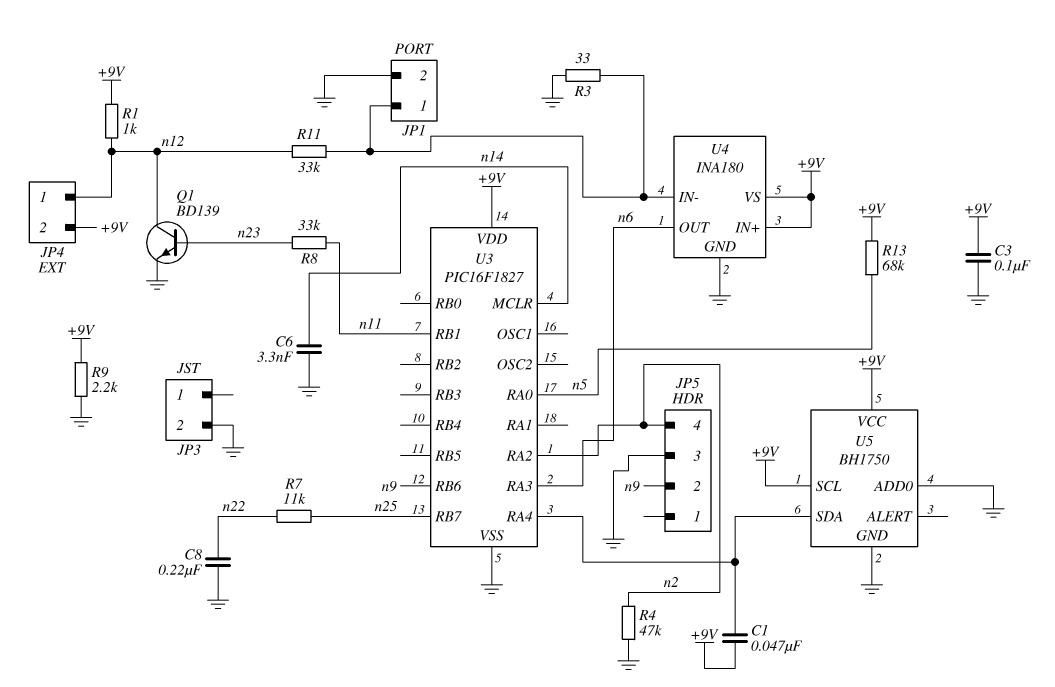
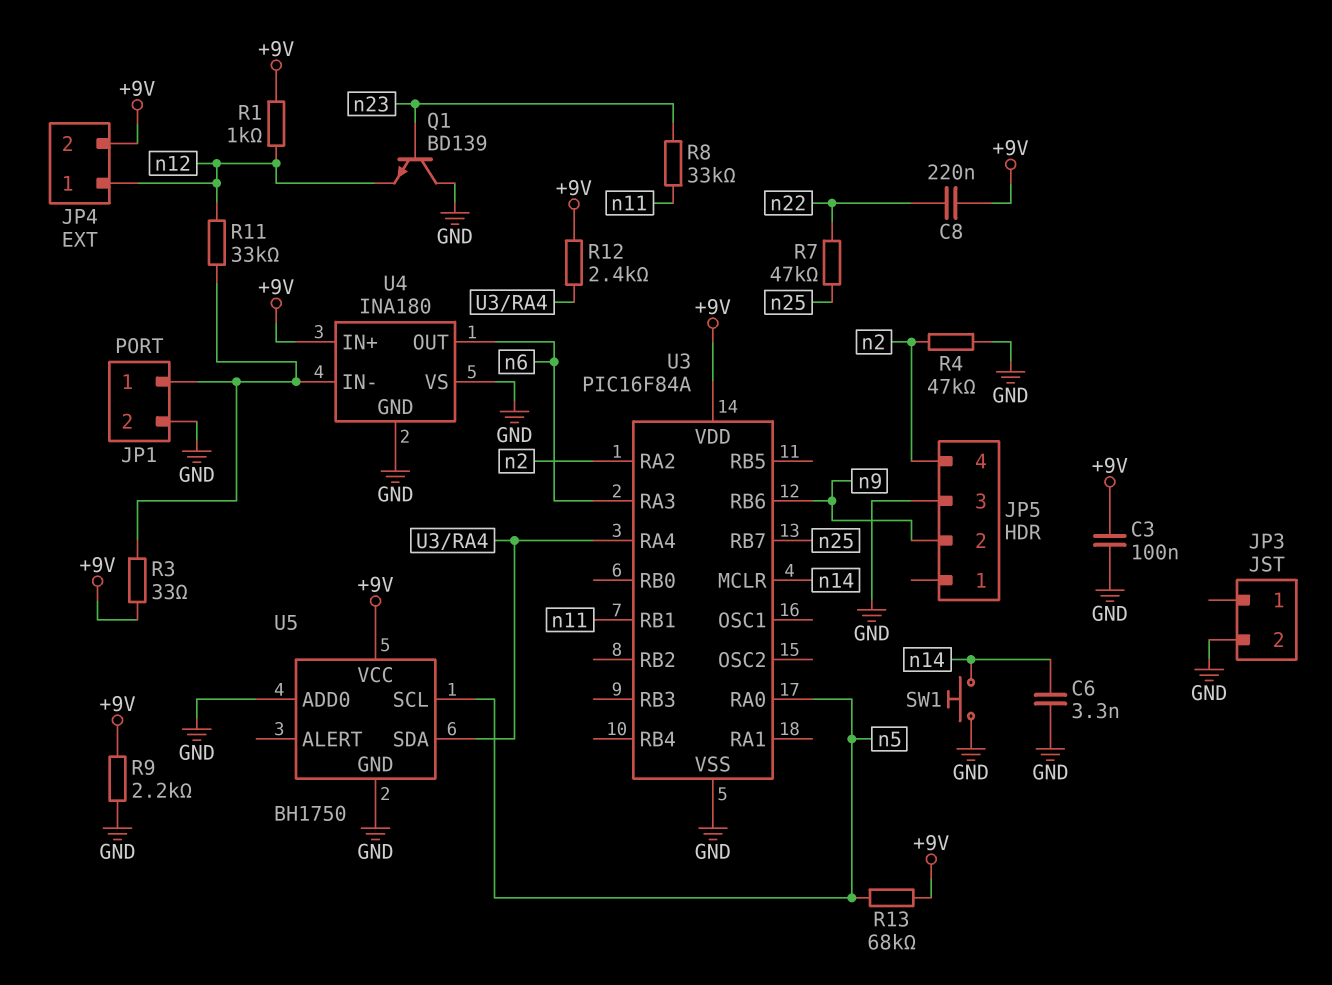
C1: 47nF (+9V, U3/RA4) -> none
C8: 220nF (GND, n22) -> 220nF (+9V, n22)
Q1: NPN BD139 (B n23, C n12, E GND) -> NPN BD139 (B n23, C GND, E n12)
R3: 33 (GND, JP1/1) -> 33 (+9V, JP1/1)
R7: 11k (n22, n25) -> 47k (n22, n25)
R12: none -> 2.4k (+9V, U3/RA4)
SW1: none -> button (GND, n14)
U3: PIC16F1827 -> PIC16F84A
U4 pin VS: +9V -> GND
U5 pin SCL: +9V -> n5

